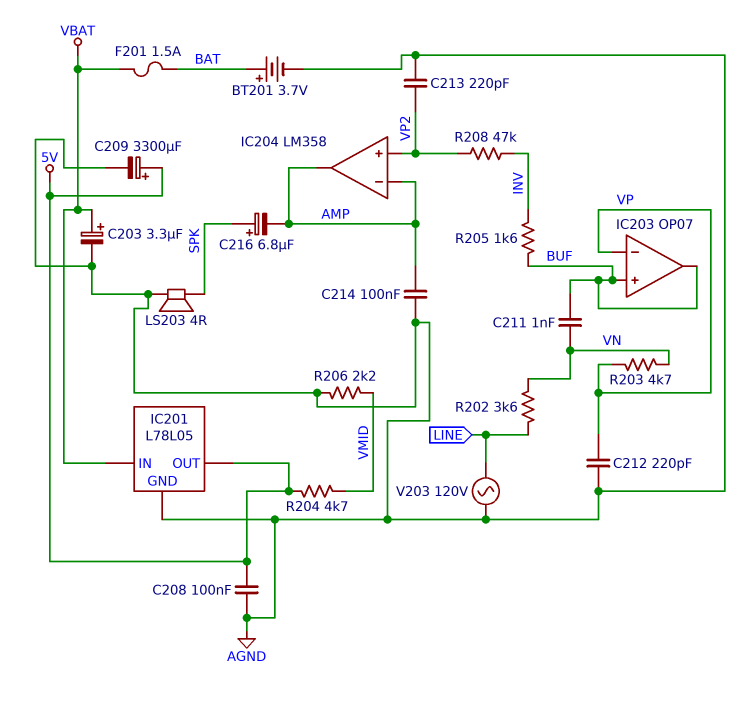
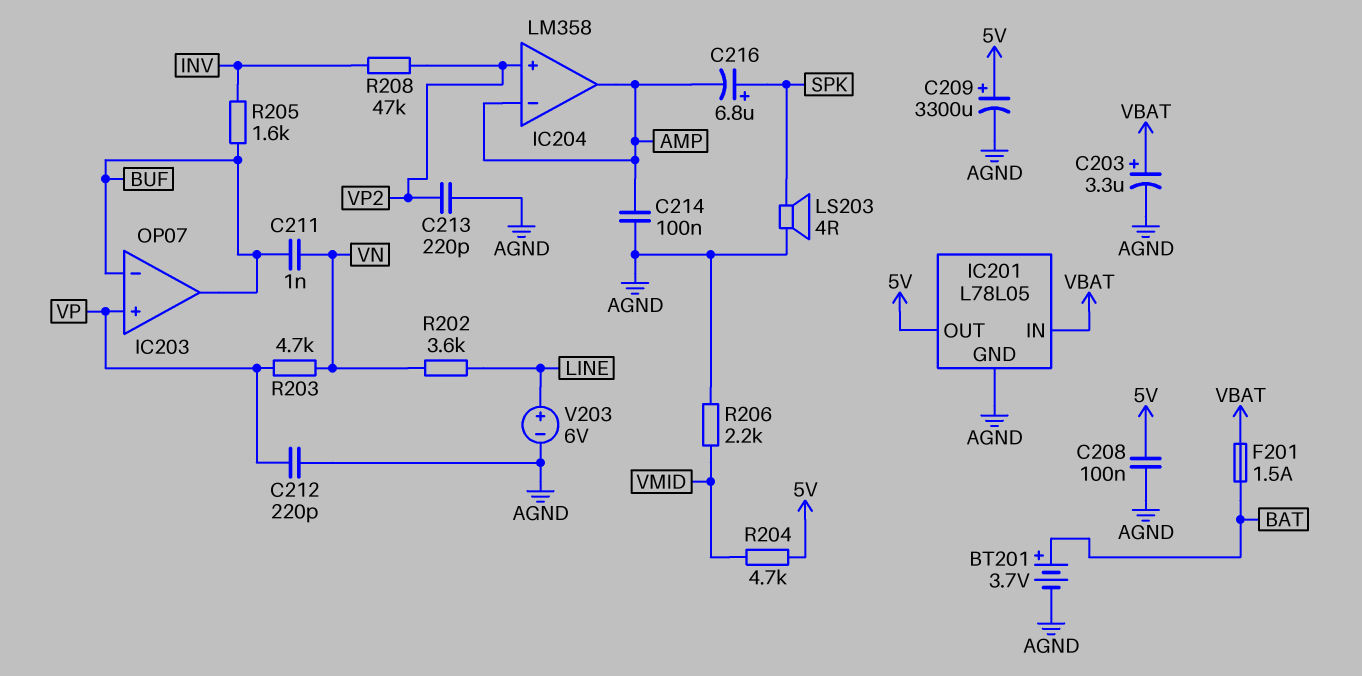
IC203 pin in+: BUF -> VP
IC203 pin in-: VP -> BUF
V203: AC 120V (AGND, LINE) -> 6V (plus LINE, minus AGND)

